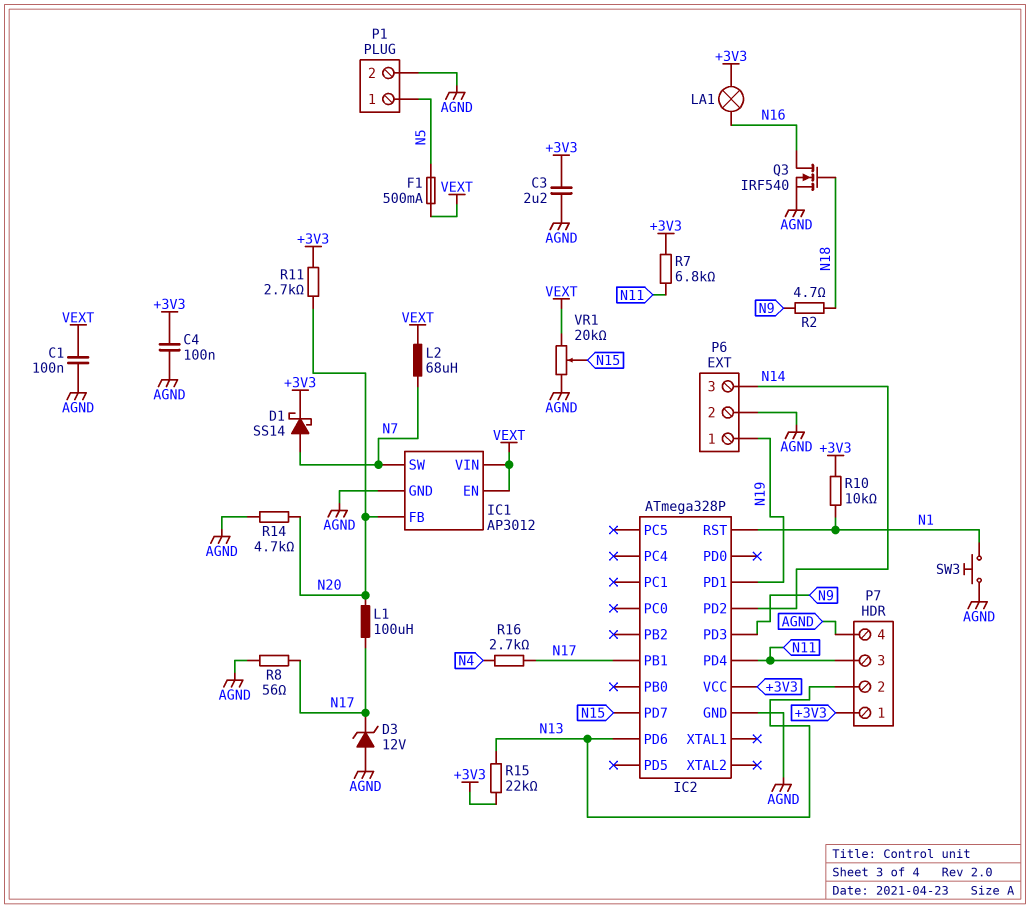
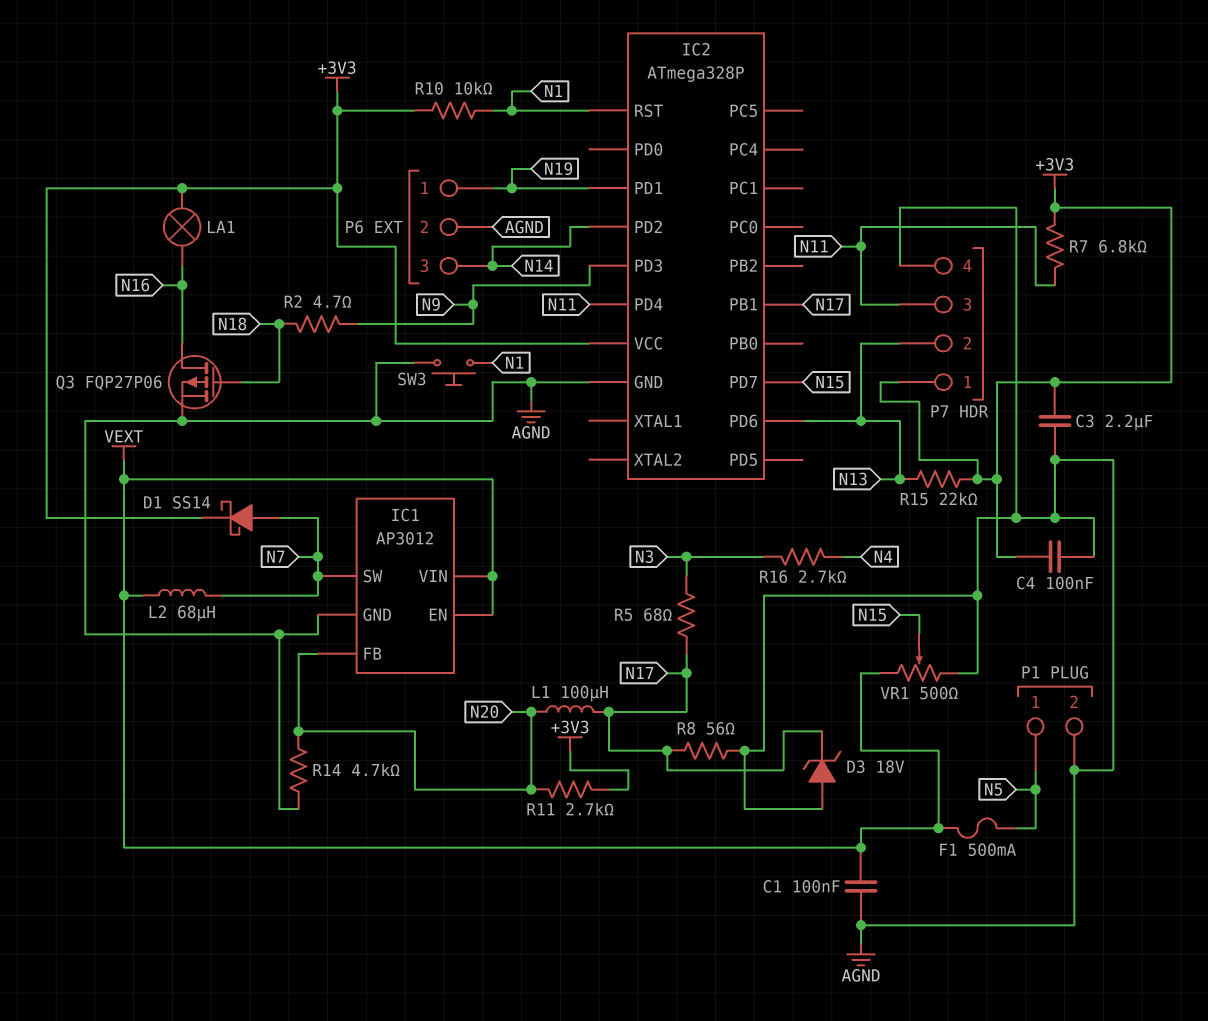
D3: zener 12V (A AGND, K N17) -> zener 18V (A AGND, K N17)
Q3: NMOS IRF540 (G N18, D N16, S AGND) -> PMOS FQP27P06 (G N18, D N16, S AGND)
R5: none -> 68 (N3, N17)
R16: 2.7k (N4, N17) -> 2.7k (N3, N4)
VR1: 20k (AGND, VEXT, wiper N15) -> 500 (AGND, VEXT, wiper N15)

